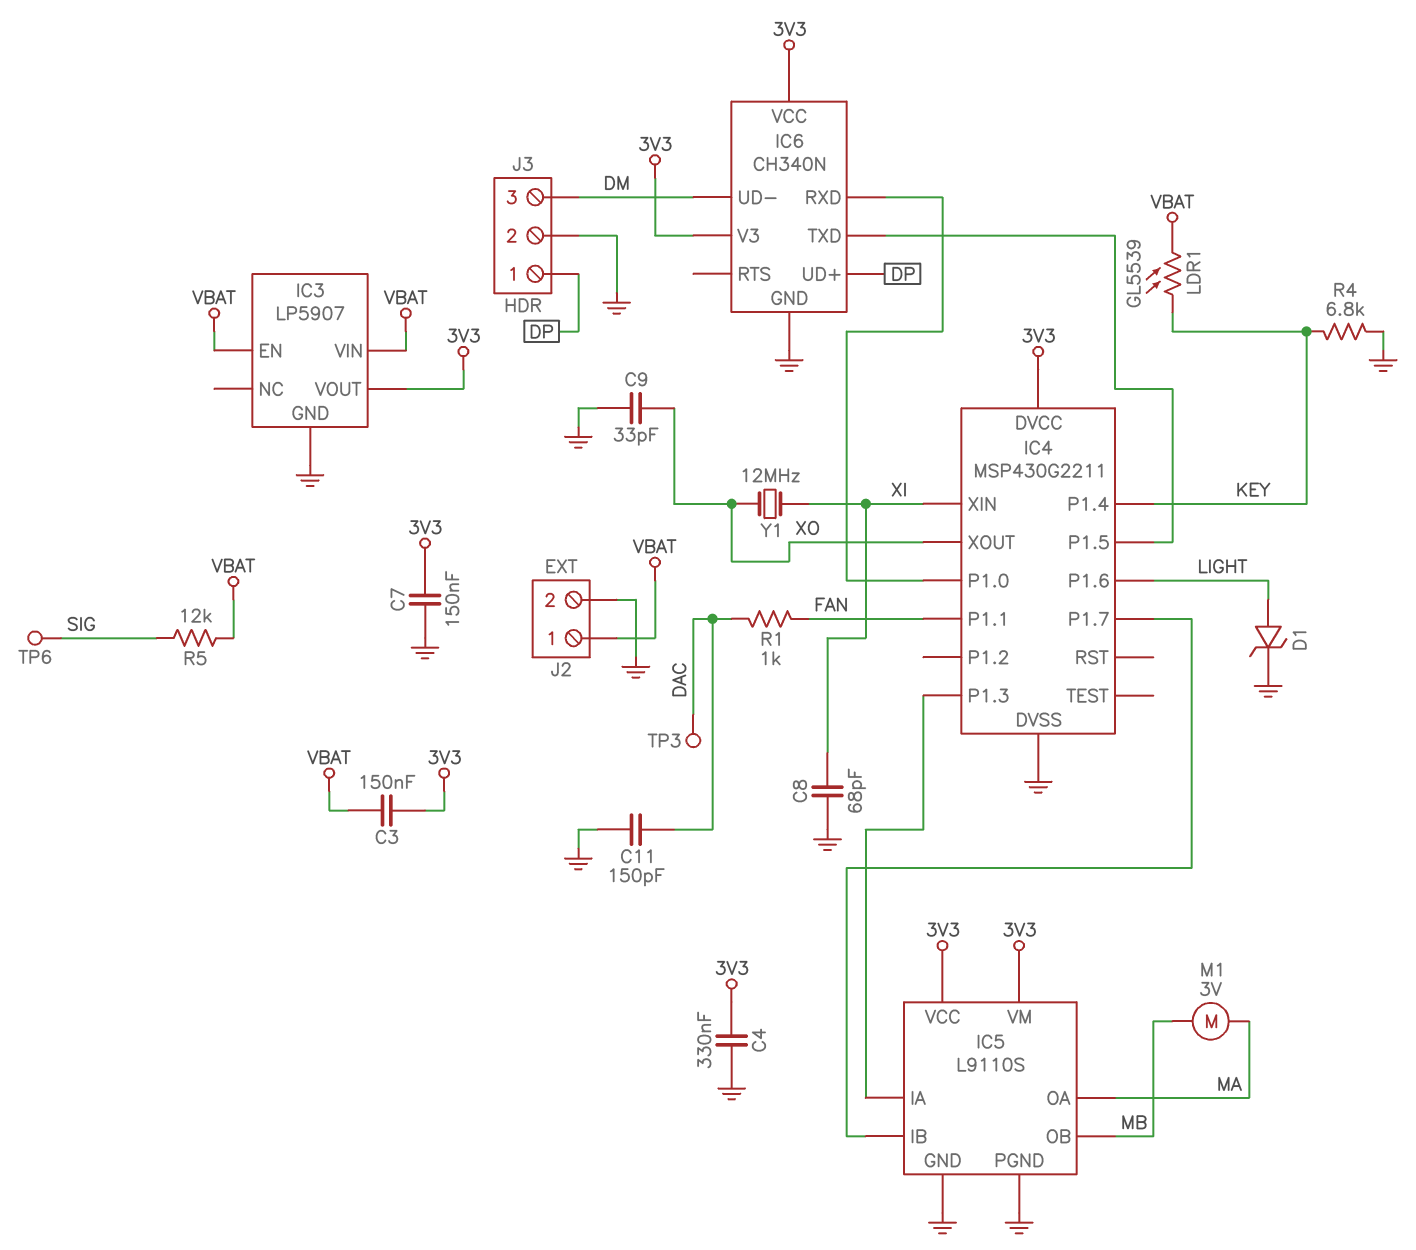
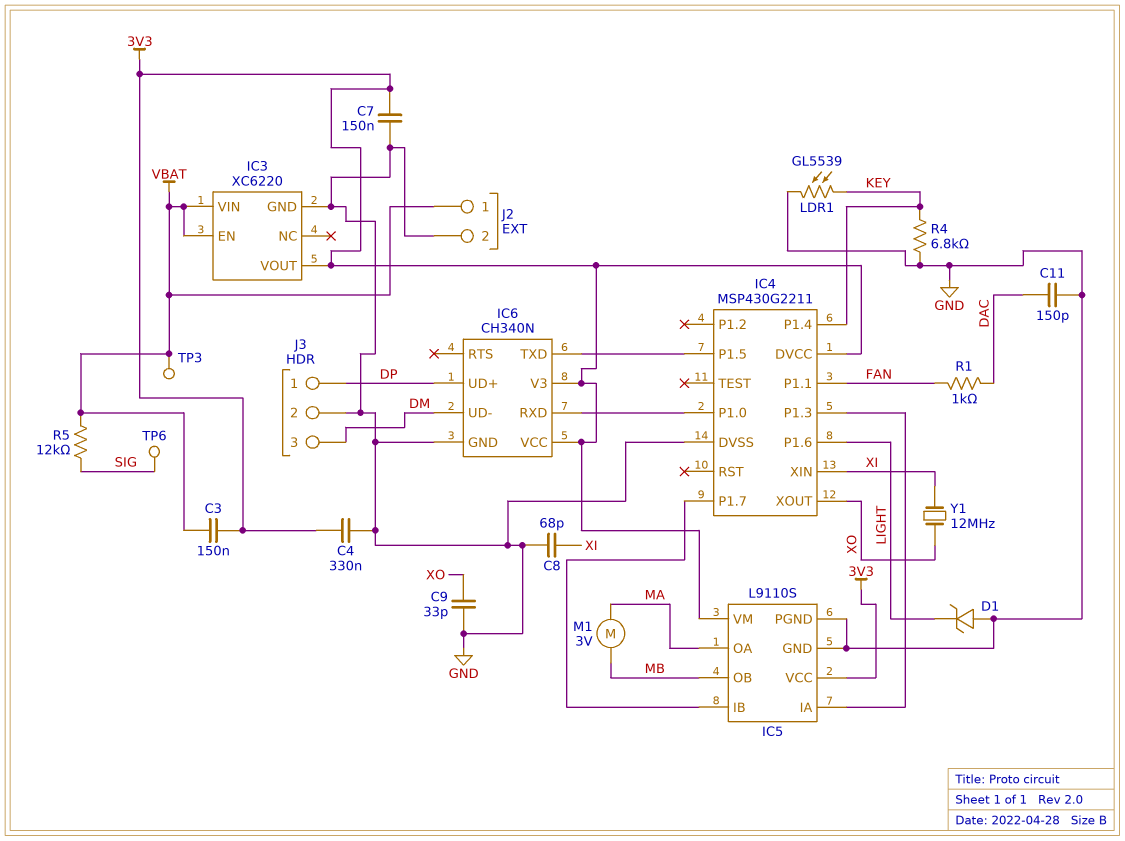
D1: zener (A LIGHT, K GND) -> zener (A GND, K LIGHT)
IC3: LP5907 -> XC6220
LDR1: GL5539 (KEY, VBAT) -> GL5539 (GND, KEY)
TP3: test point (DAC) -> test point (VBAT)

